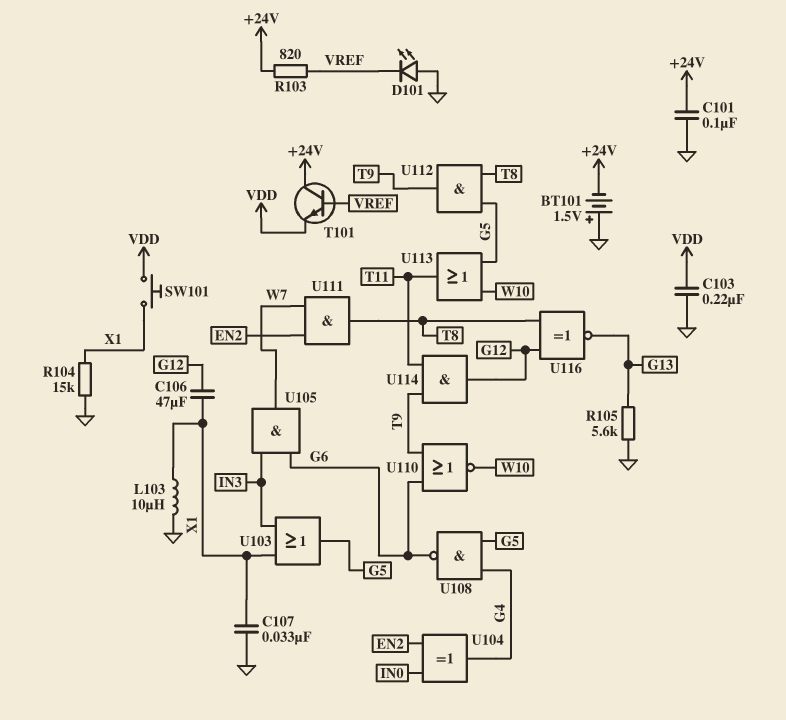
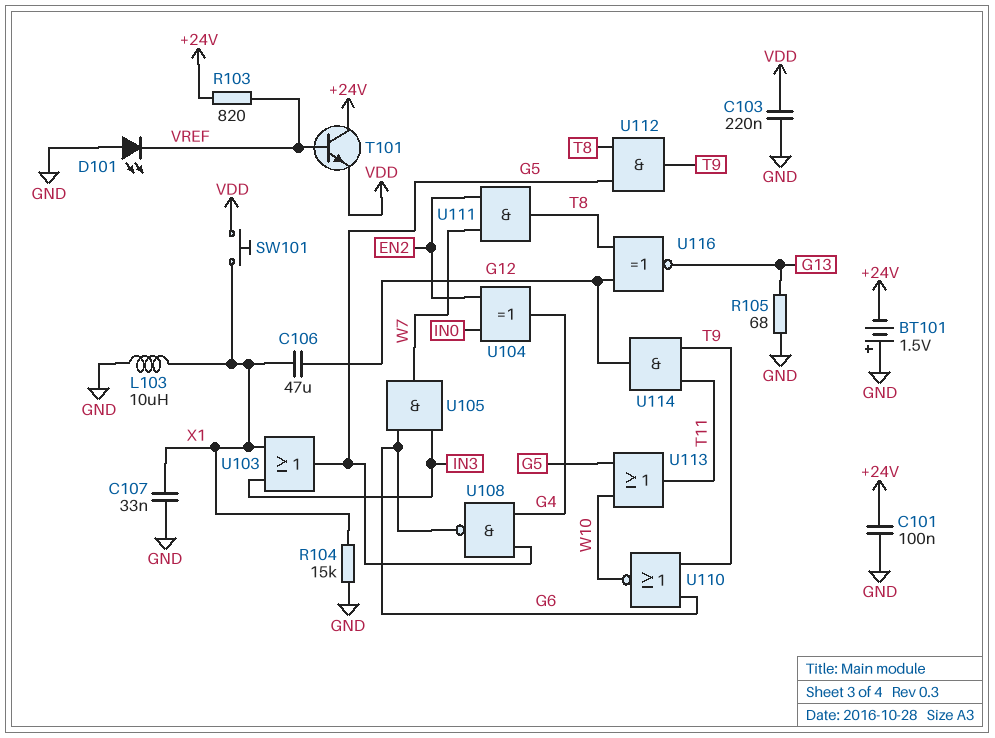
R105: 5.6k (G13, GND) -> 68 (G13, GND)

